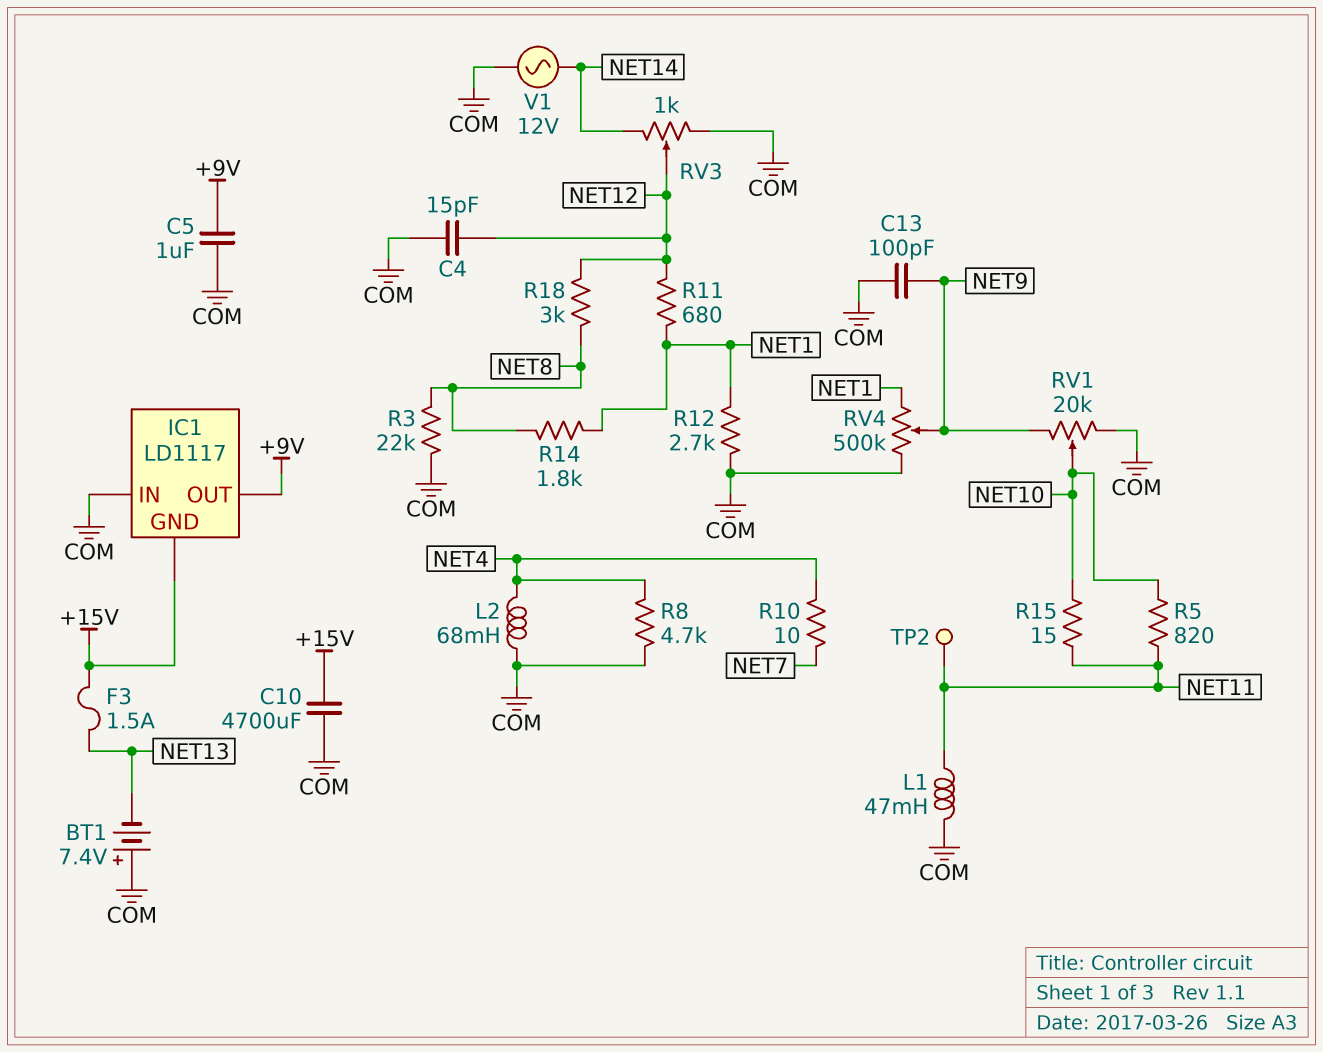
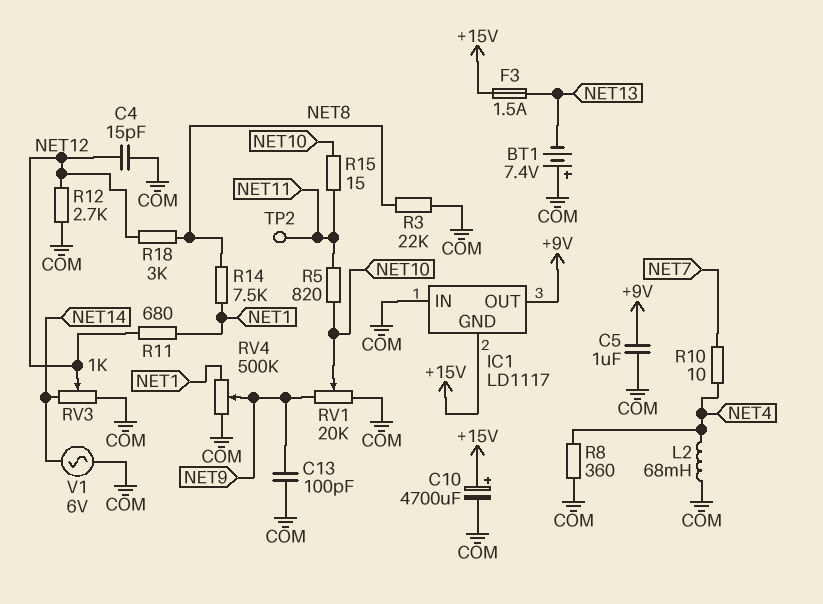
C10: 4700uF (+15V, COM) -> 4700uF (plus +15V, minus COM)
L1: 47mH (COM, NET11) -> none
R8: 4.7k (COM, NET4) -> 360 (COM, NET4)
R12: 2.7k (COM, NET1) -> 2.7k (COM, NET12)
R14: 1.8k (NET1, NET8) -> 7.5k (NET1, NET8)
V1: AC 12V (COM, NET14) -> AC 6V (COM, NET14)

